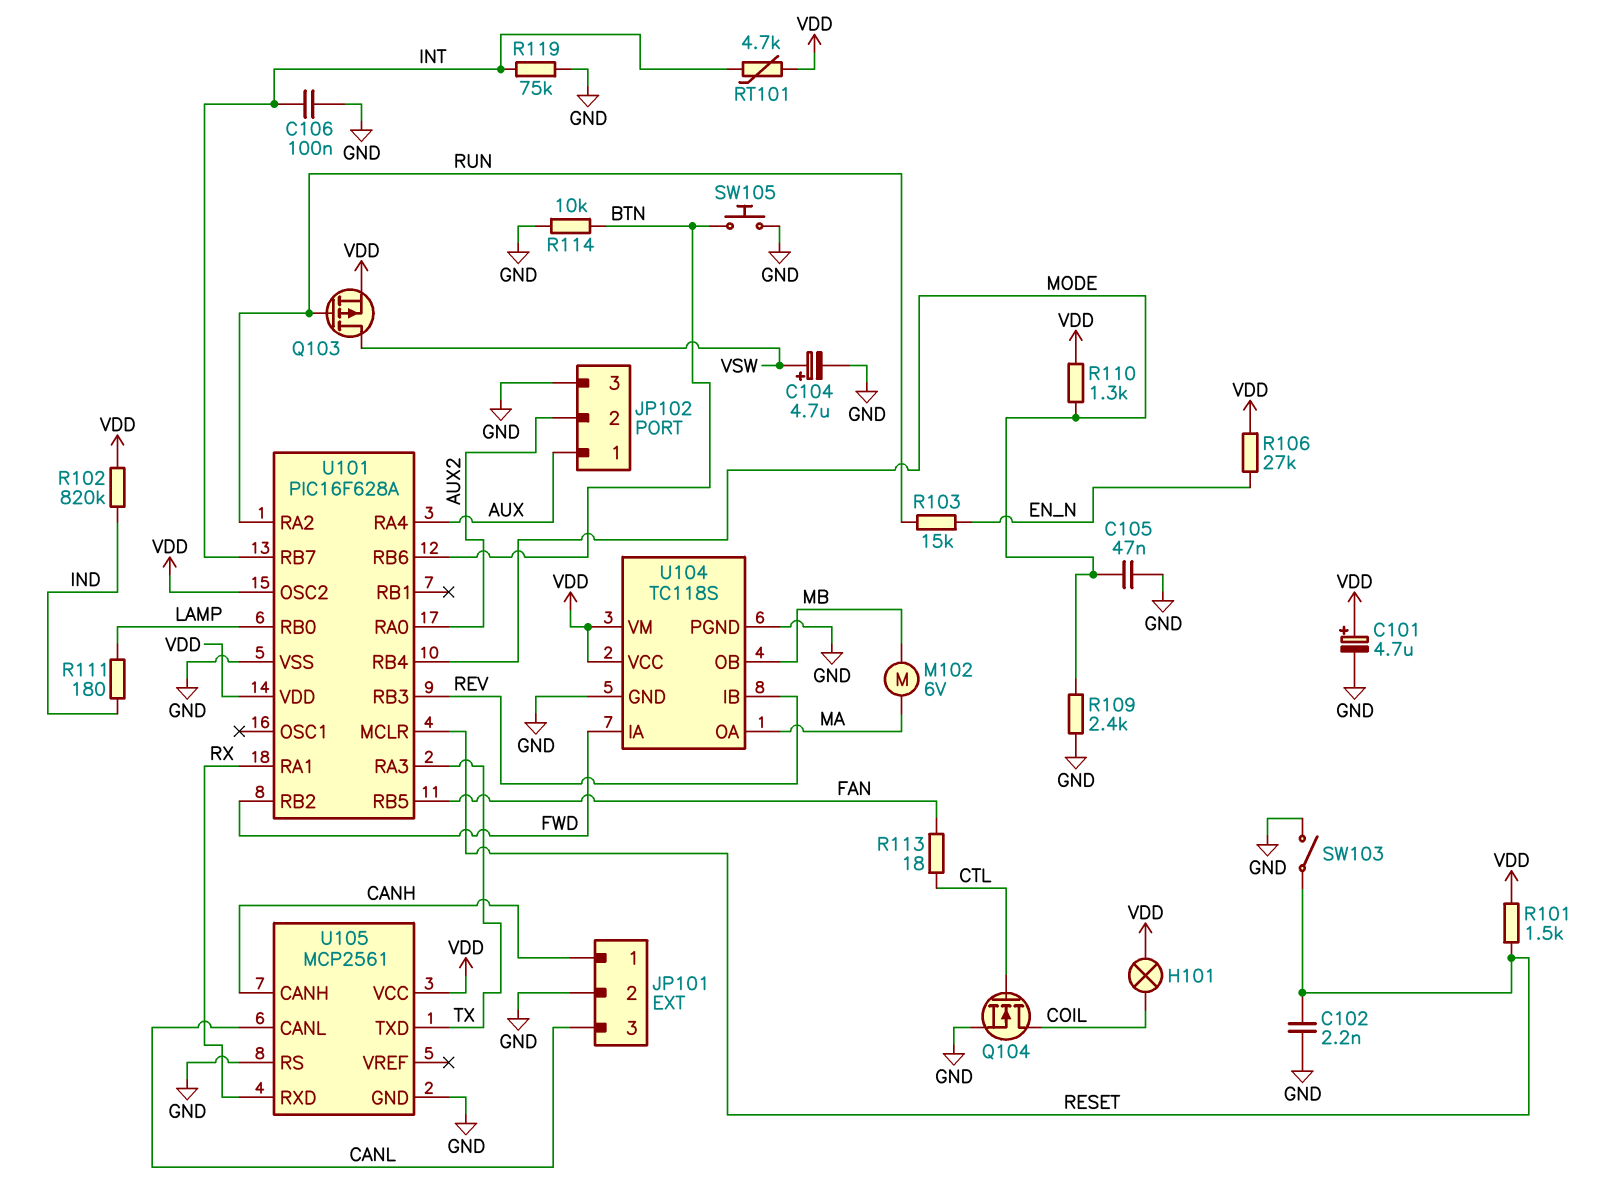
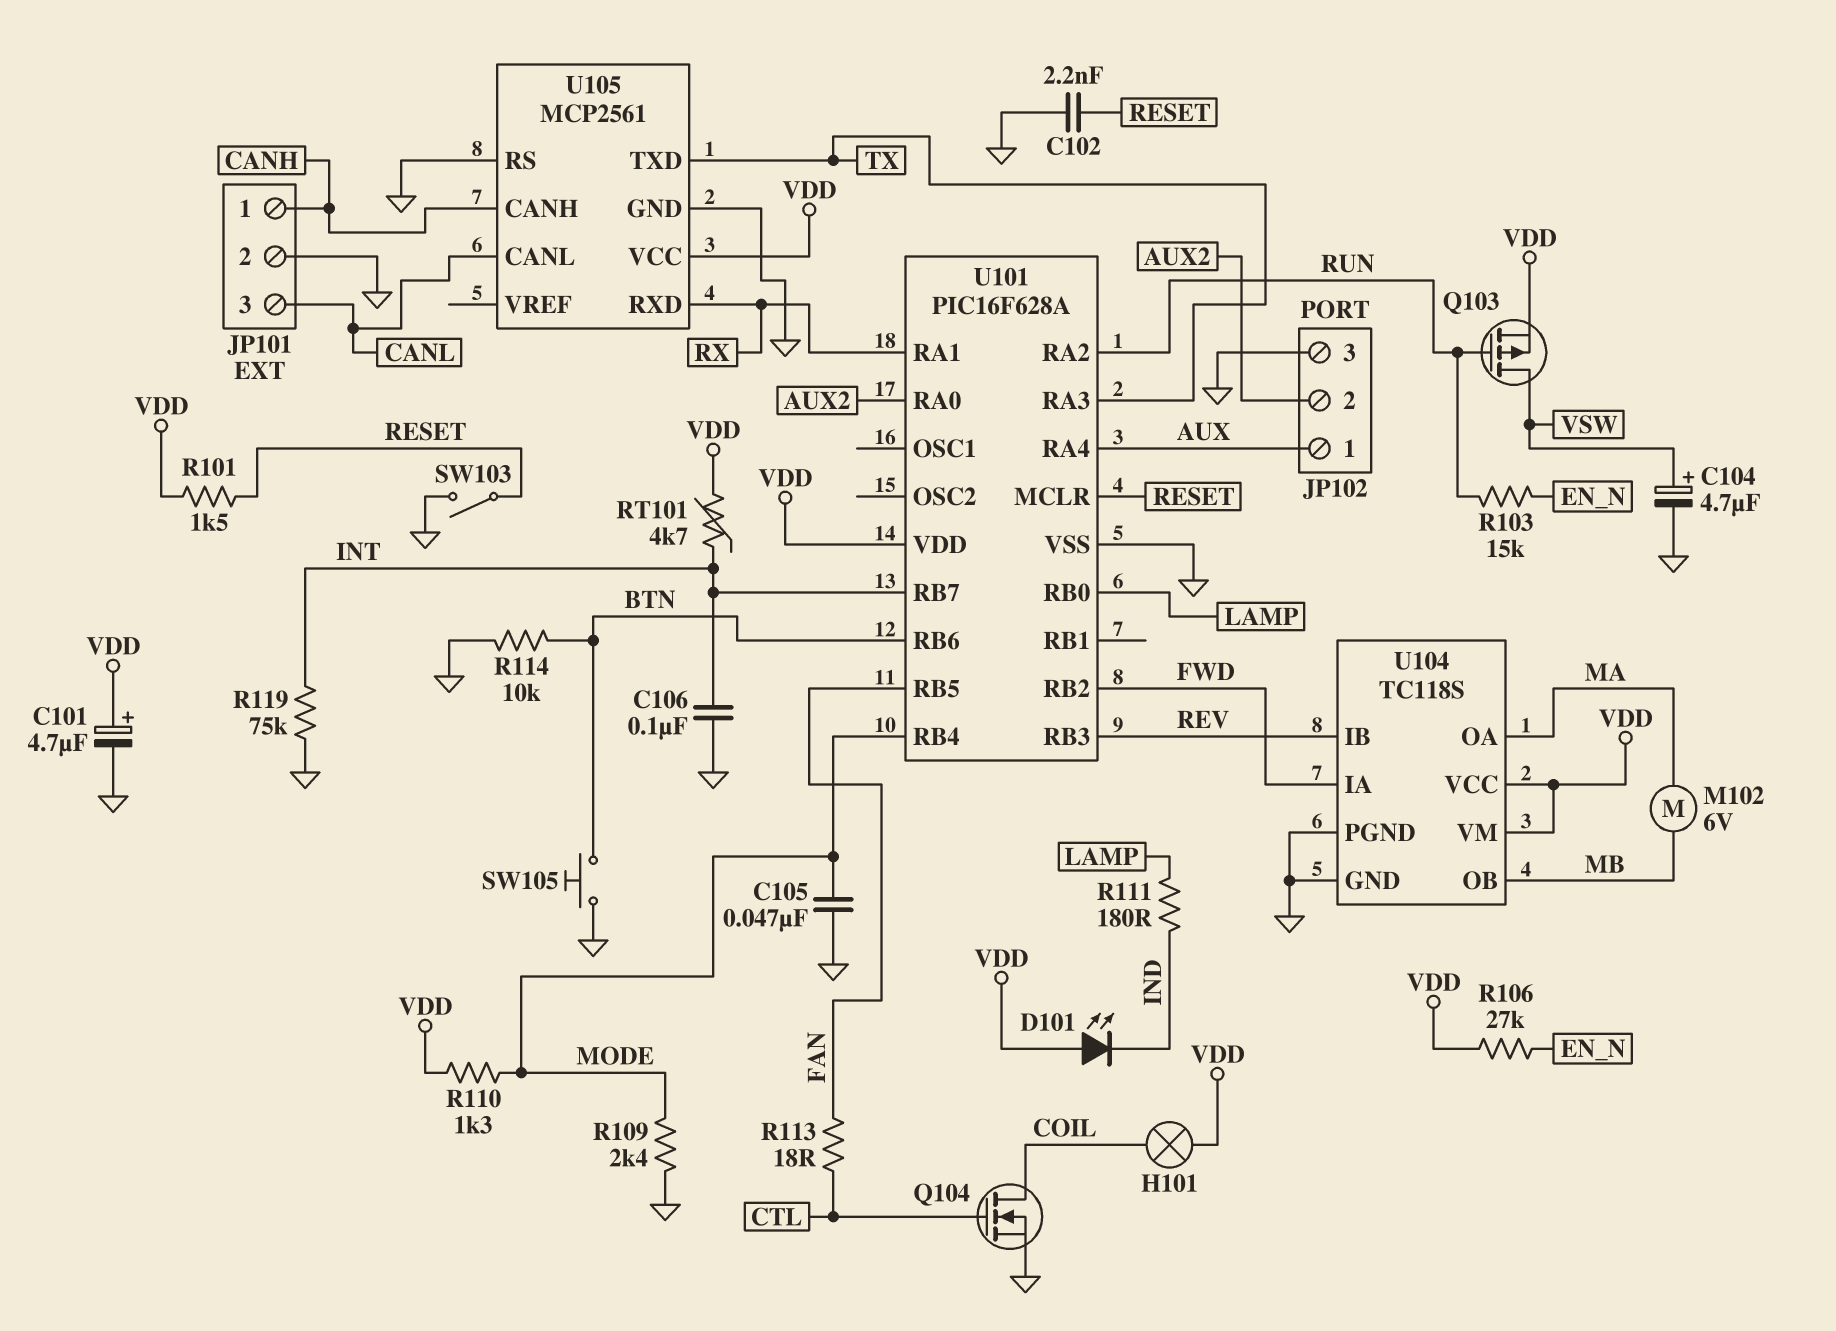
D101: none -> LED (A VDD, K IND)
R102: 820k (IND, VDD) -> none
U101 pin OSC2: VDD -> none

